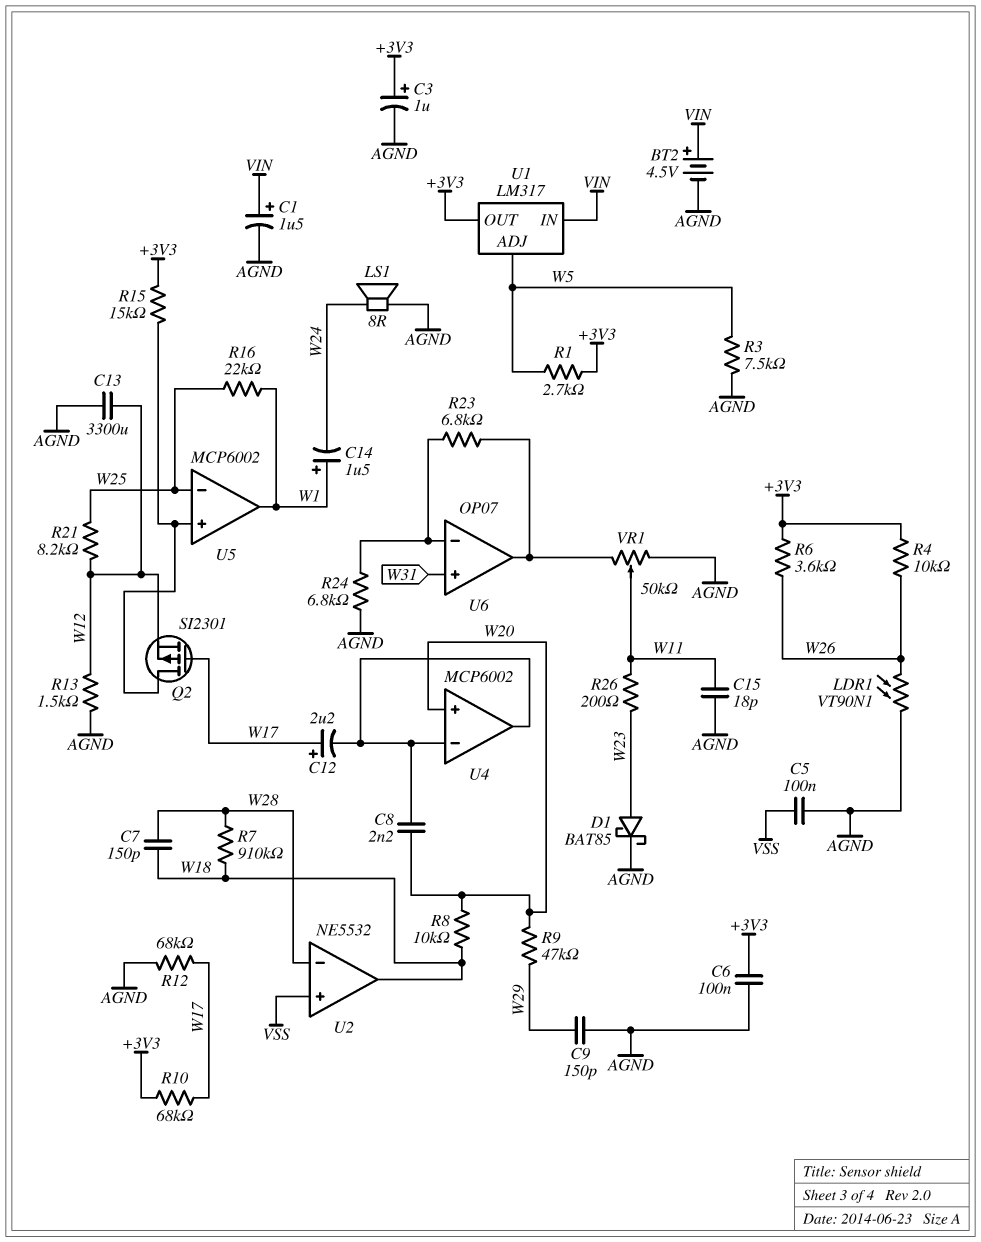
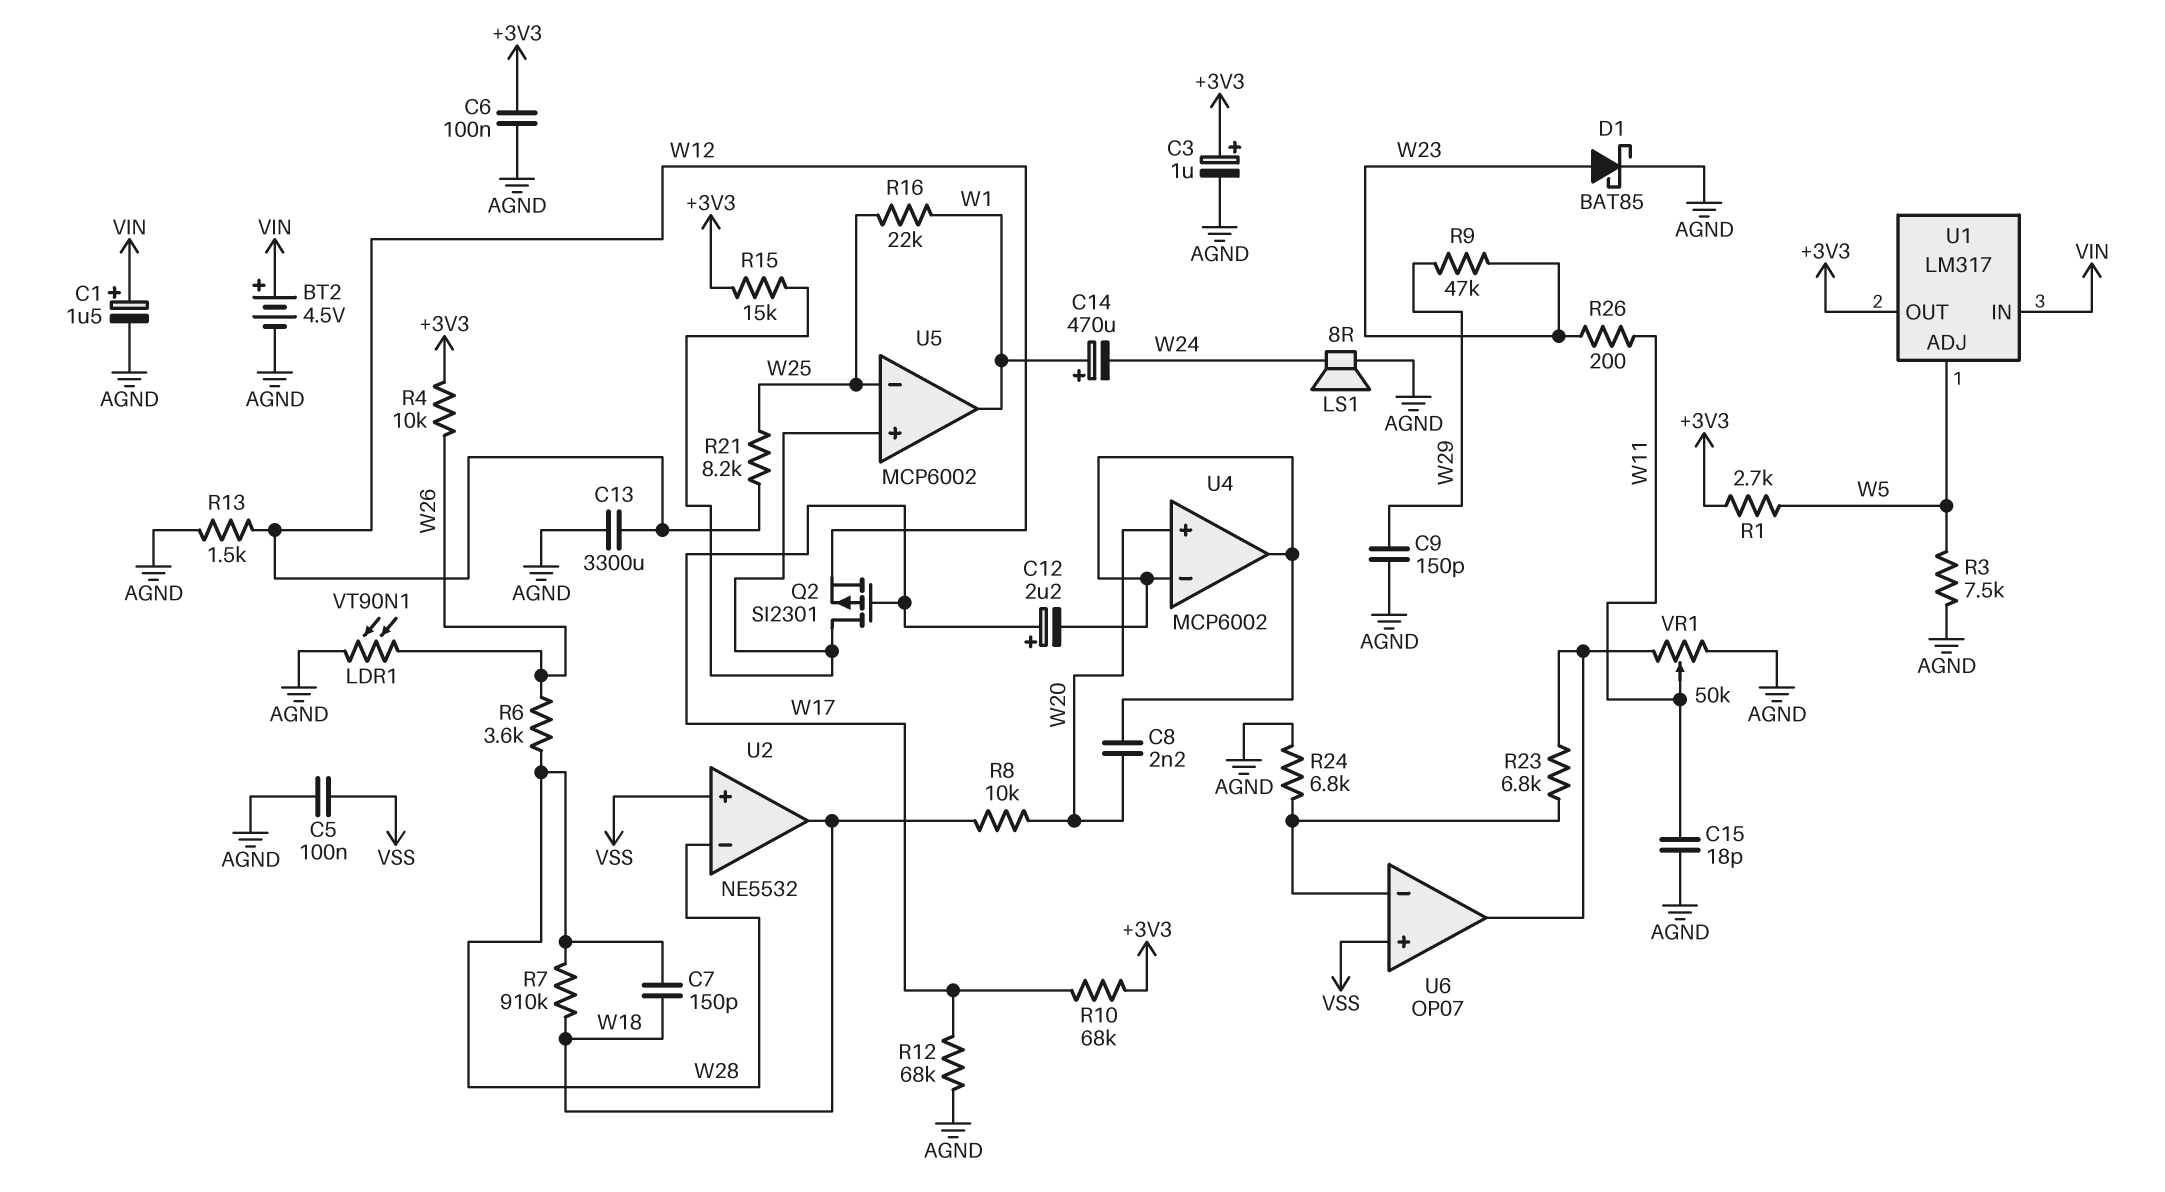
C14: 1.5uF (plus W1, minus W24) -> 470uF (plus W1, minus W24)
R6: 3.6k (+3V3, W26) -> 3.6k (W26, W28)
R9: 47k (W20, W29) -> 47k (W23, W29)
U6 pin in+: W31 -> VSS

